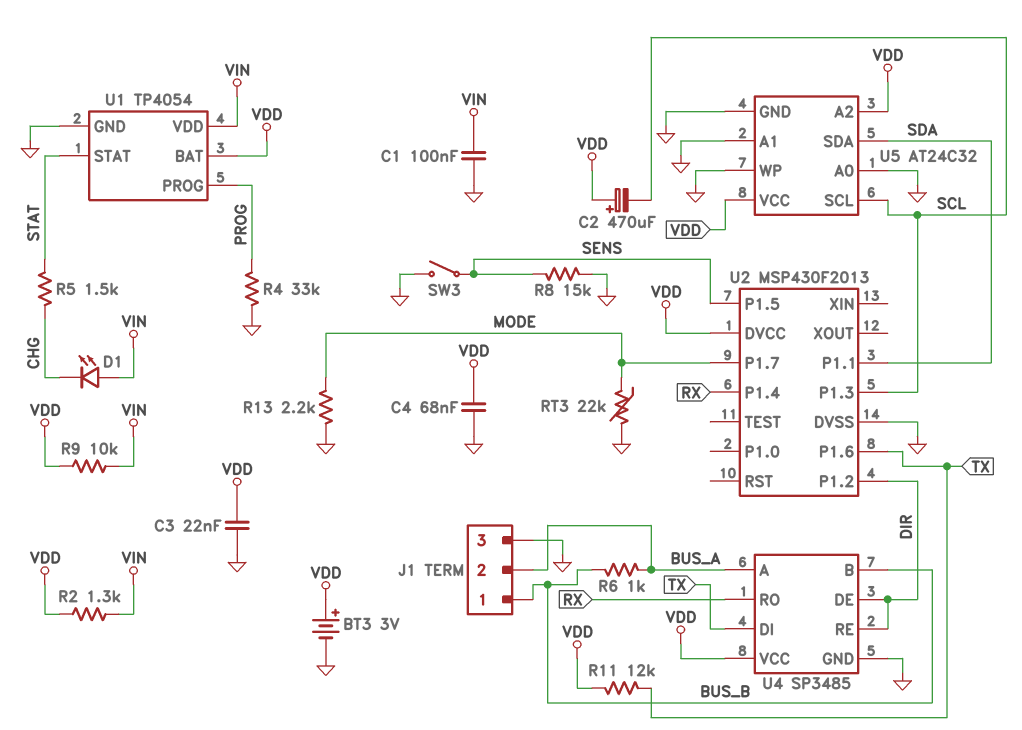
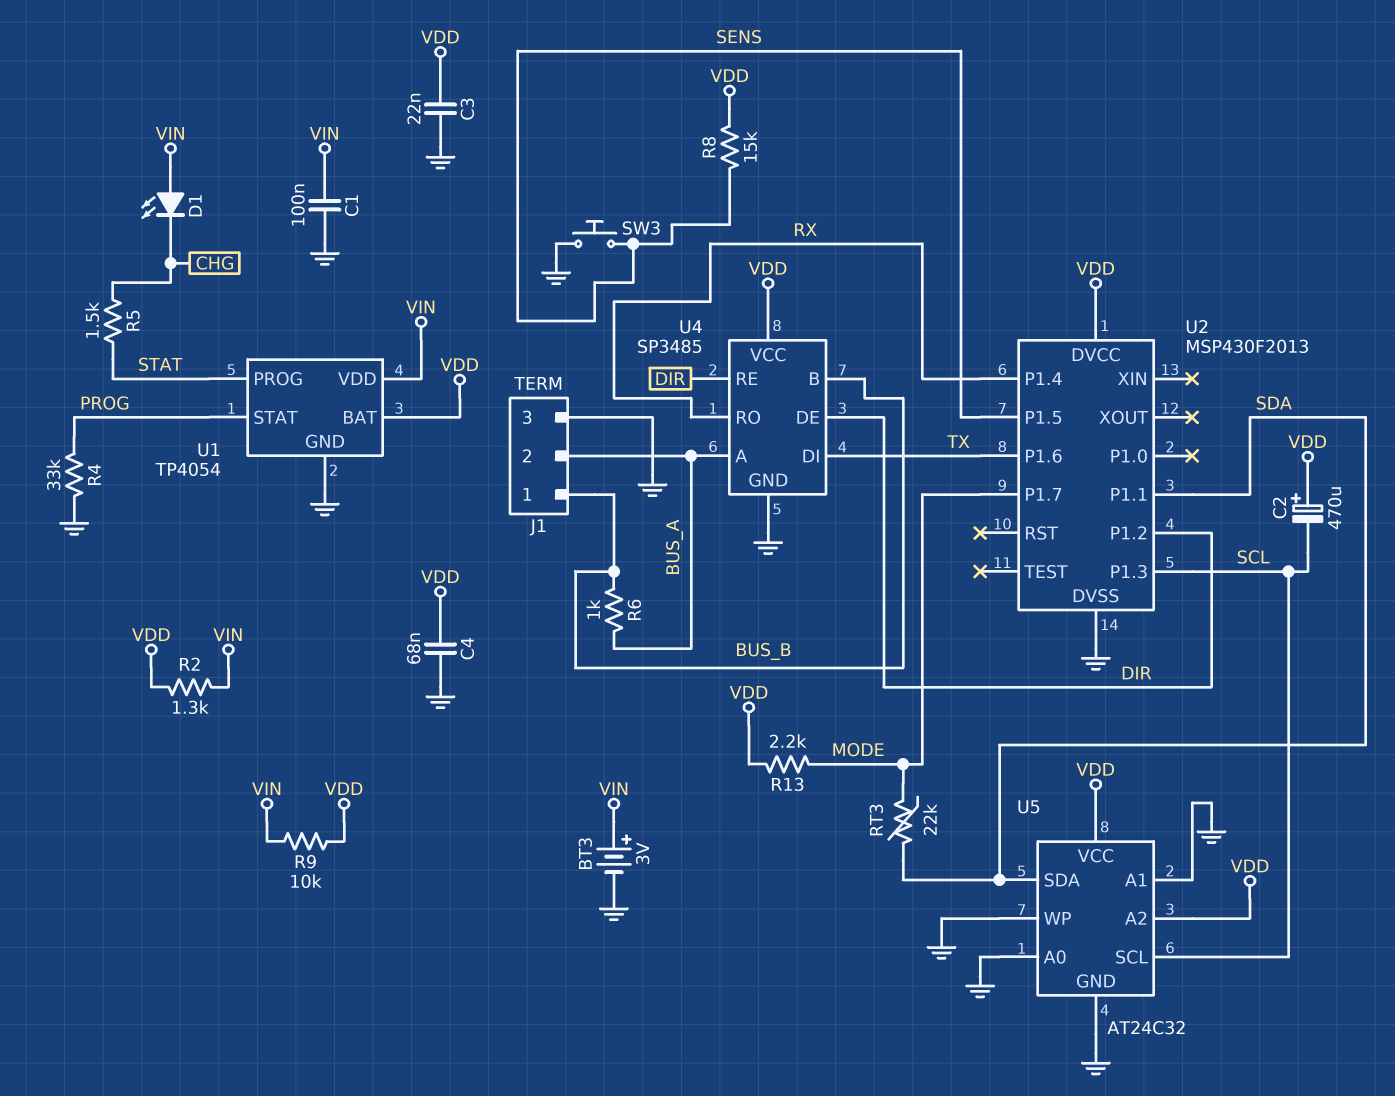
BT3: 3V (plus VDD, minus GND) -> 3V (plus VIN, minus GND)
R8: 15k (GND, SENS) -> 15k (SENS, VDD)
R11: 12k (TX, VDD) -> none
R13: 2.2k (GND, MODE) -> 2.2k (MODE, VDD)
RT3: 22k (GND, MODE) -> 22k (MODE, SDA)
SW3: switch (GND, SENS) -> button (GND, SENS)
U1 pin PROG: PROG -> STAT
U1 pin STAT: STAT -> PROG

